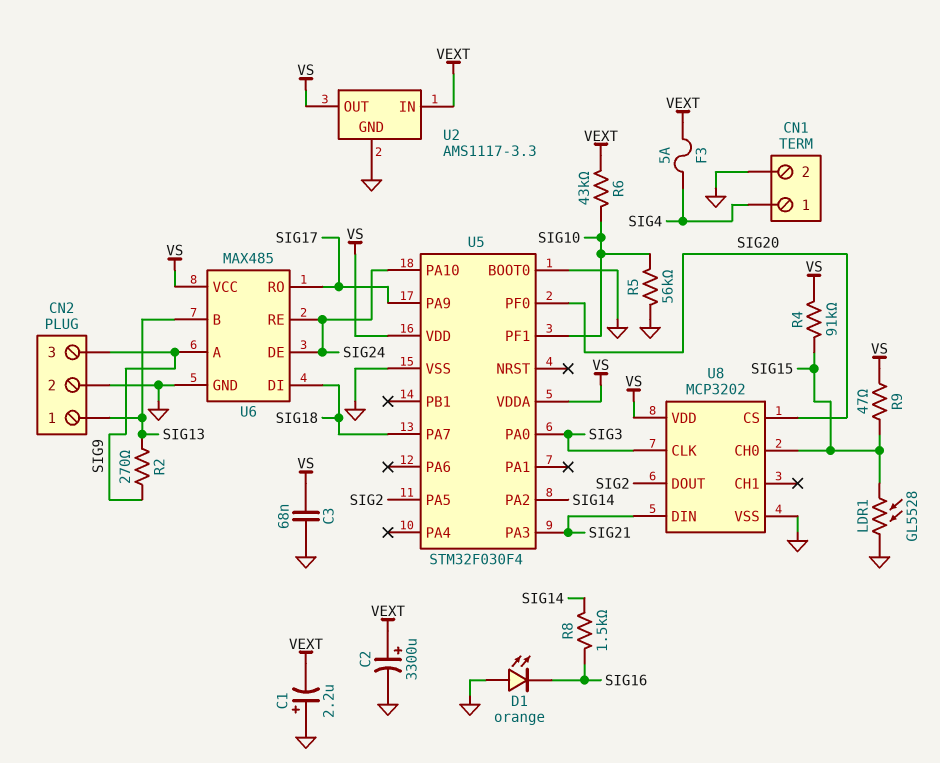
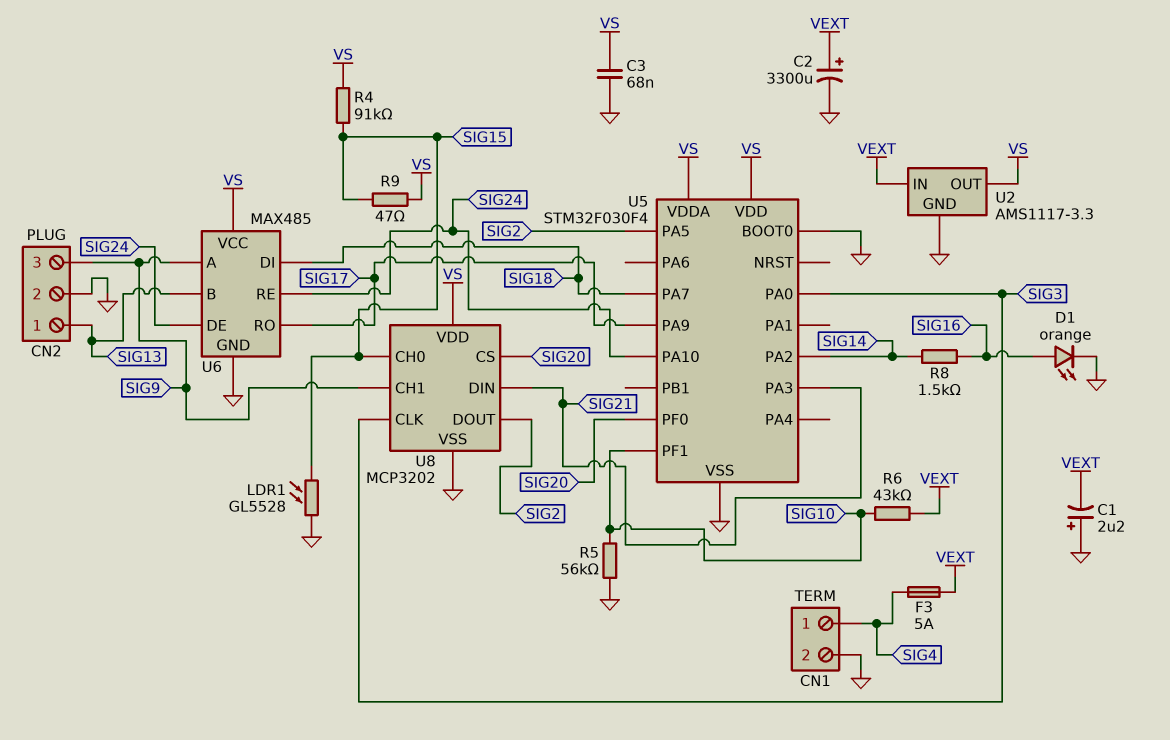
D1: LED orange (A GND, K SIG16) -> LED orange (A SIG16, K GND)
R2: 270 (SIG9, SIG13) -> none
U8 pin CH1: none -> SIG9

